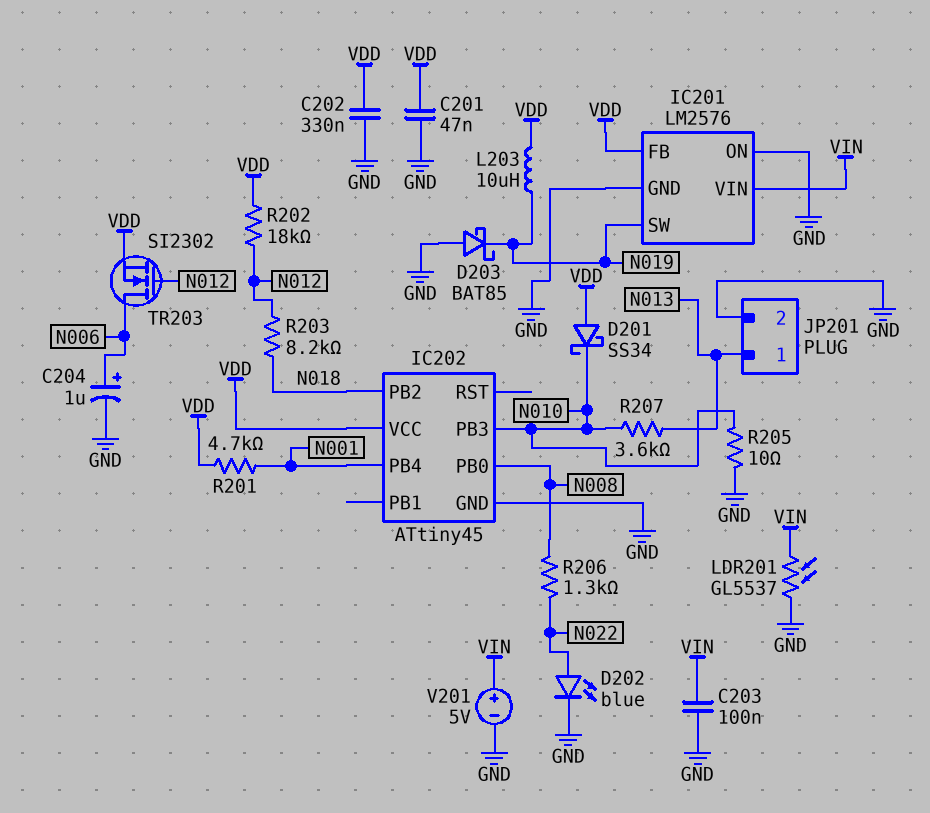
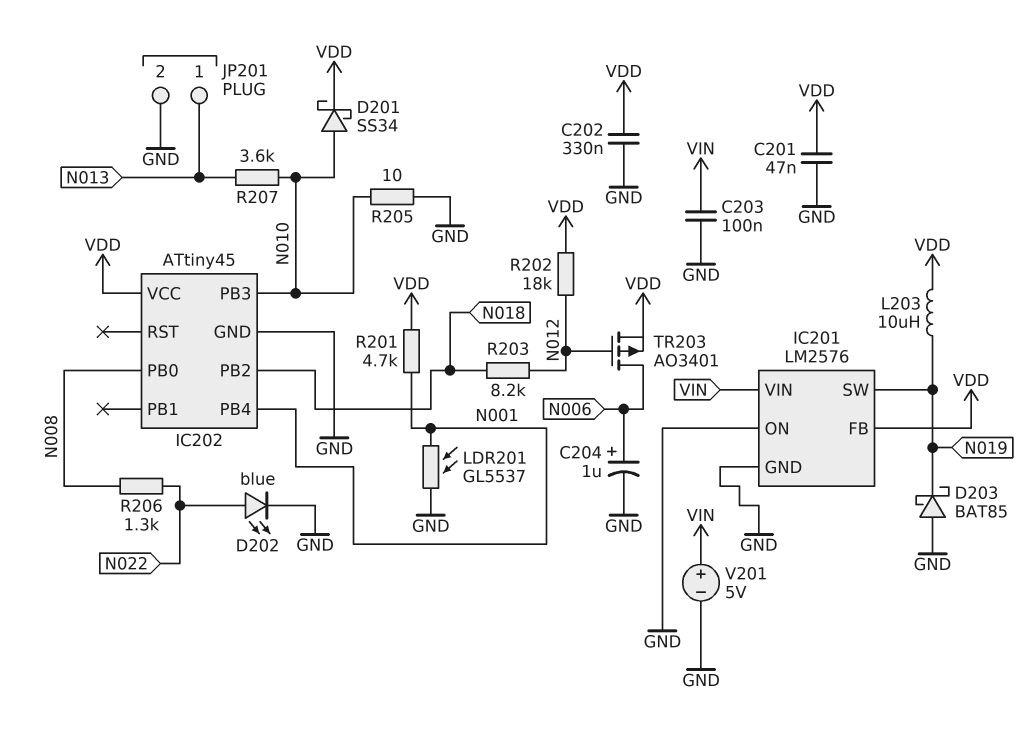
D201: schottky SS34 (A VDD, K N010) -> schottky SS34 (A N010, K VDD)
LDR201: GL5537 (GND, VIN) -> GL5537 (GND, N001)
TR203: NMOS SI2302 (G N012, D N006, S VDD) -> PMOS AO3401 (G N012, D N006, S VDD)

